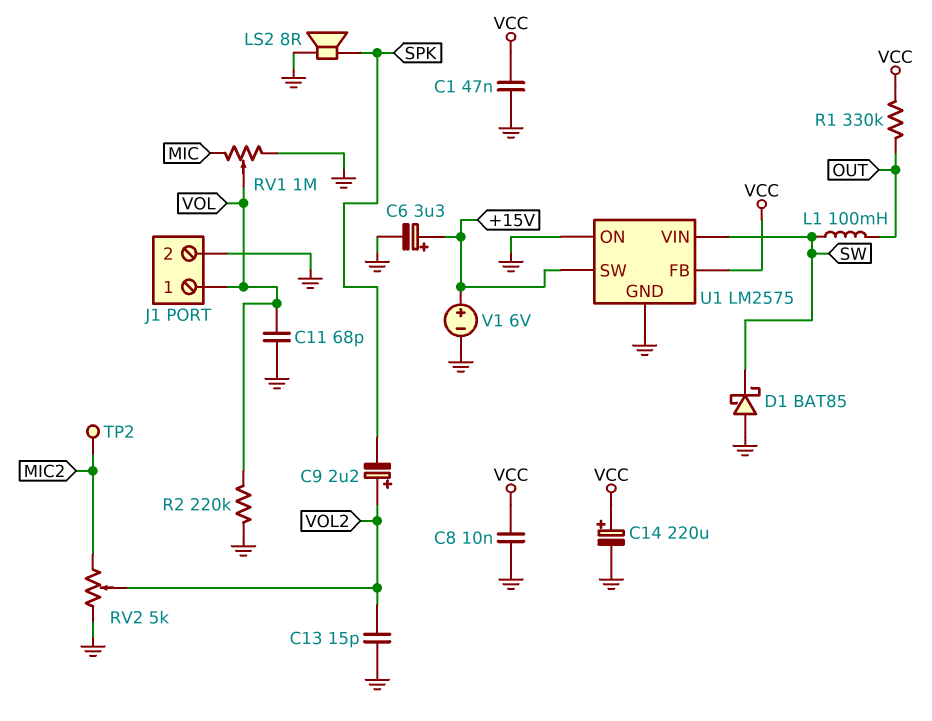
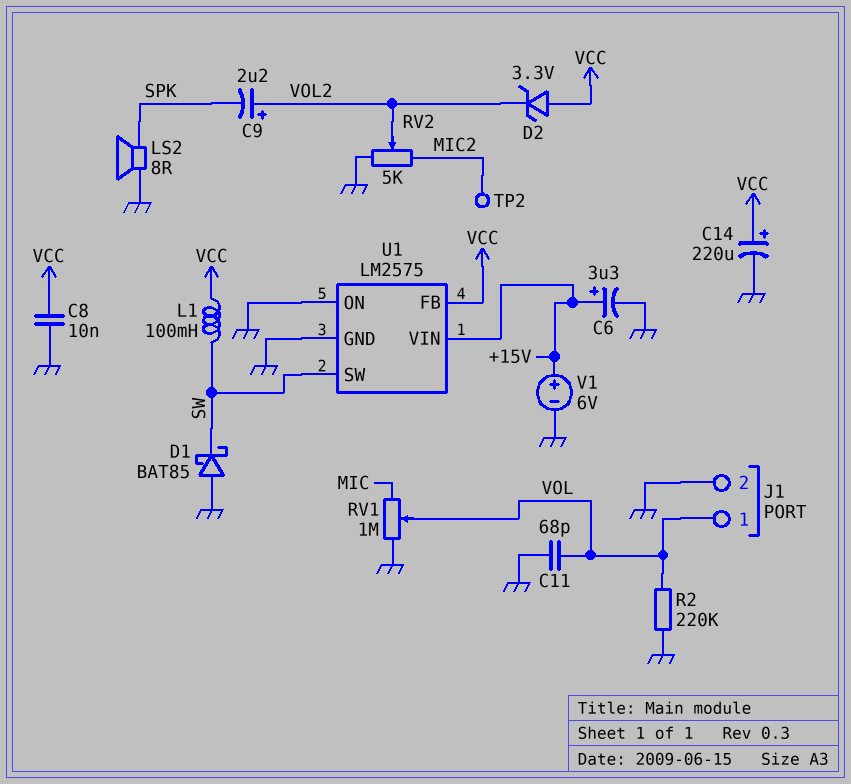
C1: 47nF (GND, VCC) -> none
C13: 15pF (GND, VOL2) -> none
D2: none -> zener 3.3V (A VCC, K VOL2)
L1: 100mH (OUT, SW) -> 100mH (SW, VCC)
R1: 330k (OUT, VCC) -> none
U1 pin SW: +15V -> SW
U1 pin VIN: SW -> +15V

